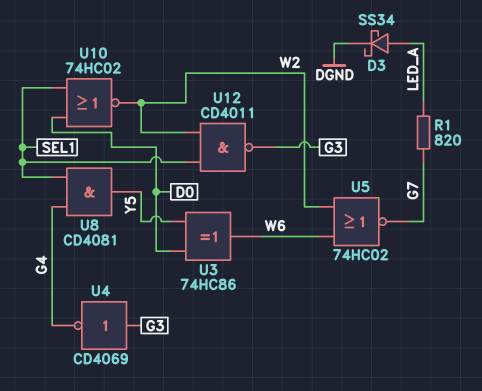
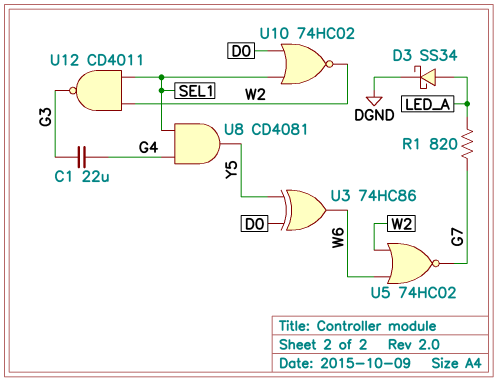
C1: none -> 22uF (G3, G4)
U4: NOT CD4069 (in G3, out G4) -> none

